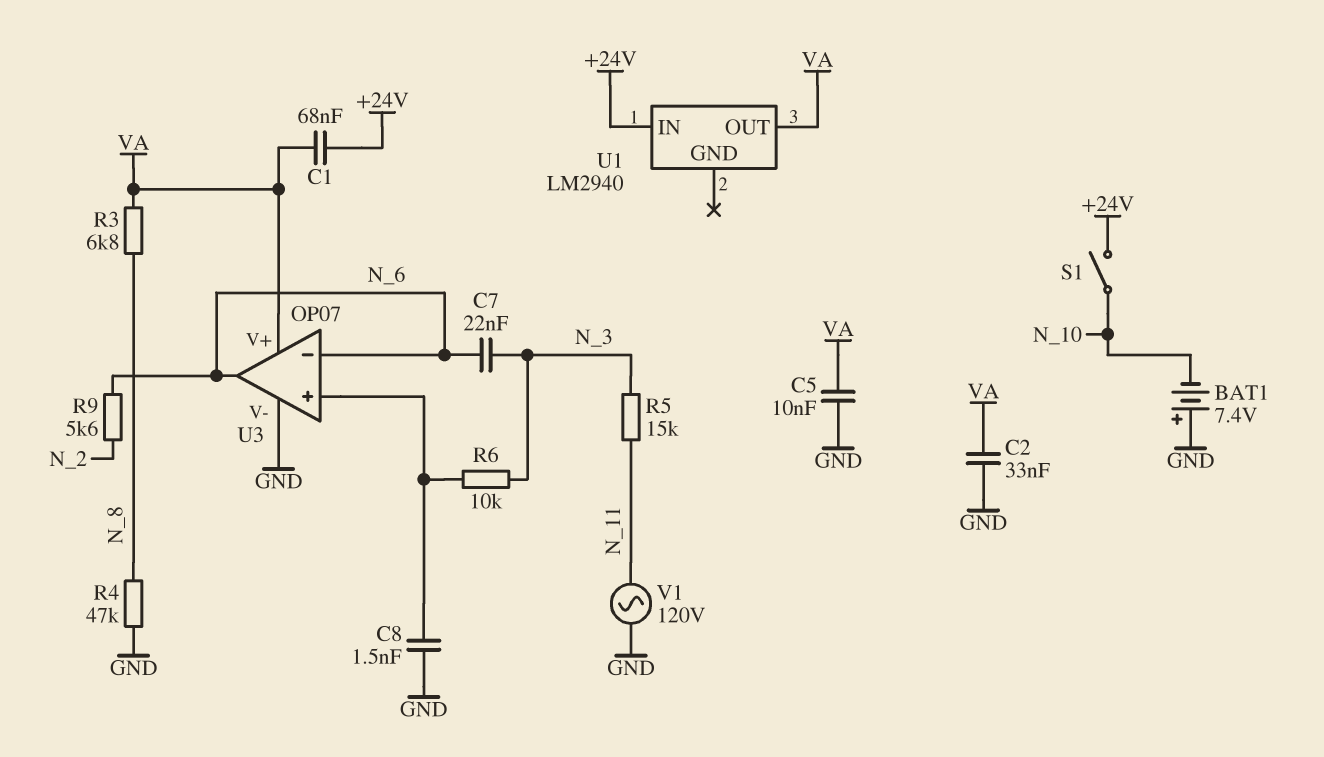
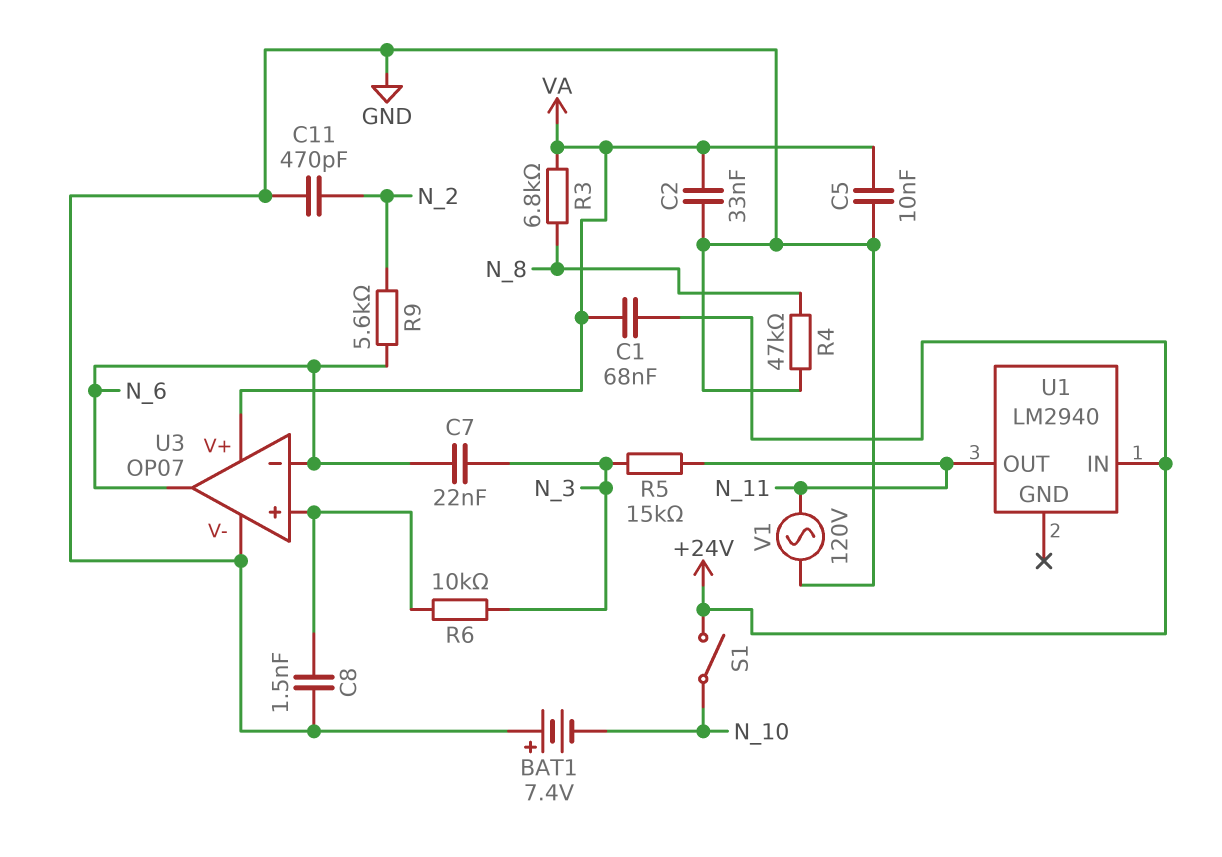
C11: none -> 470pF (GND, N_2)
U1 pin OUT: VA -> N_11

